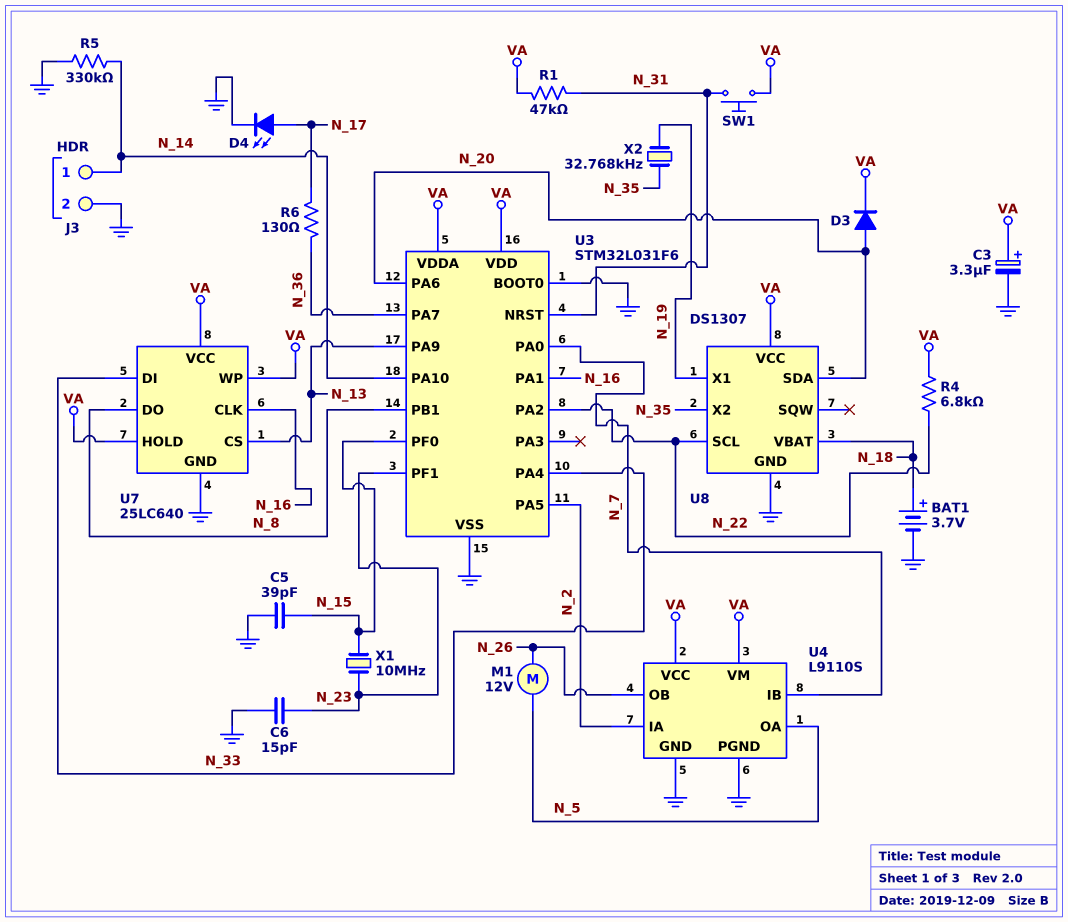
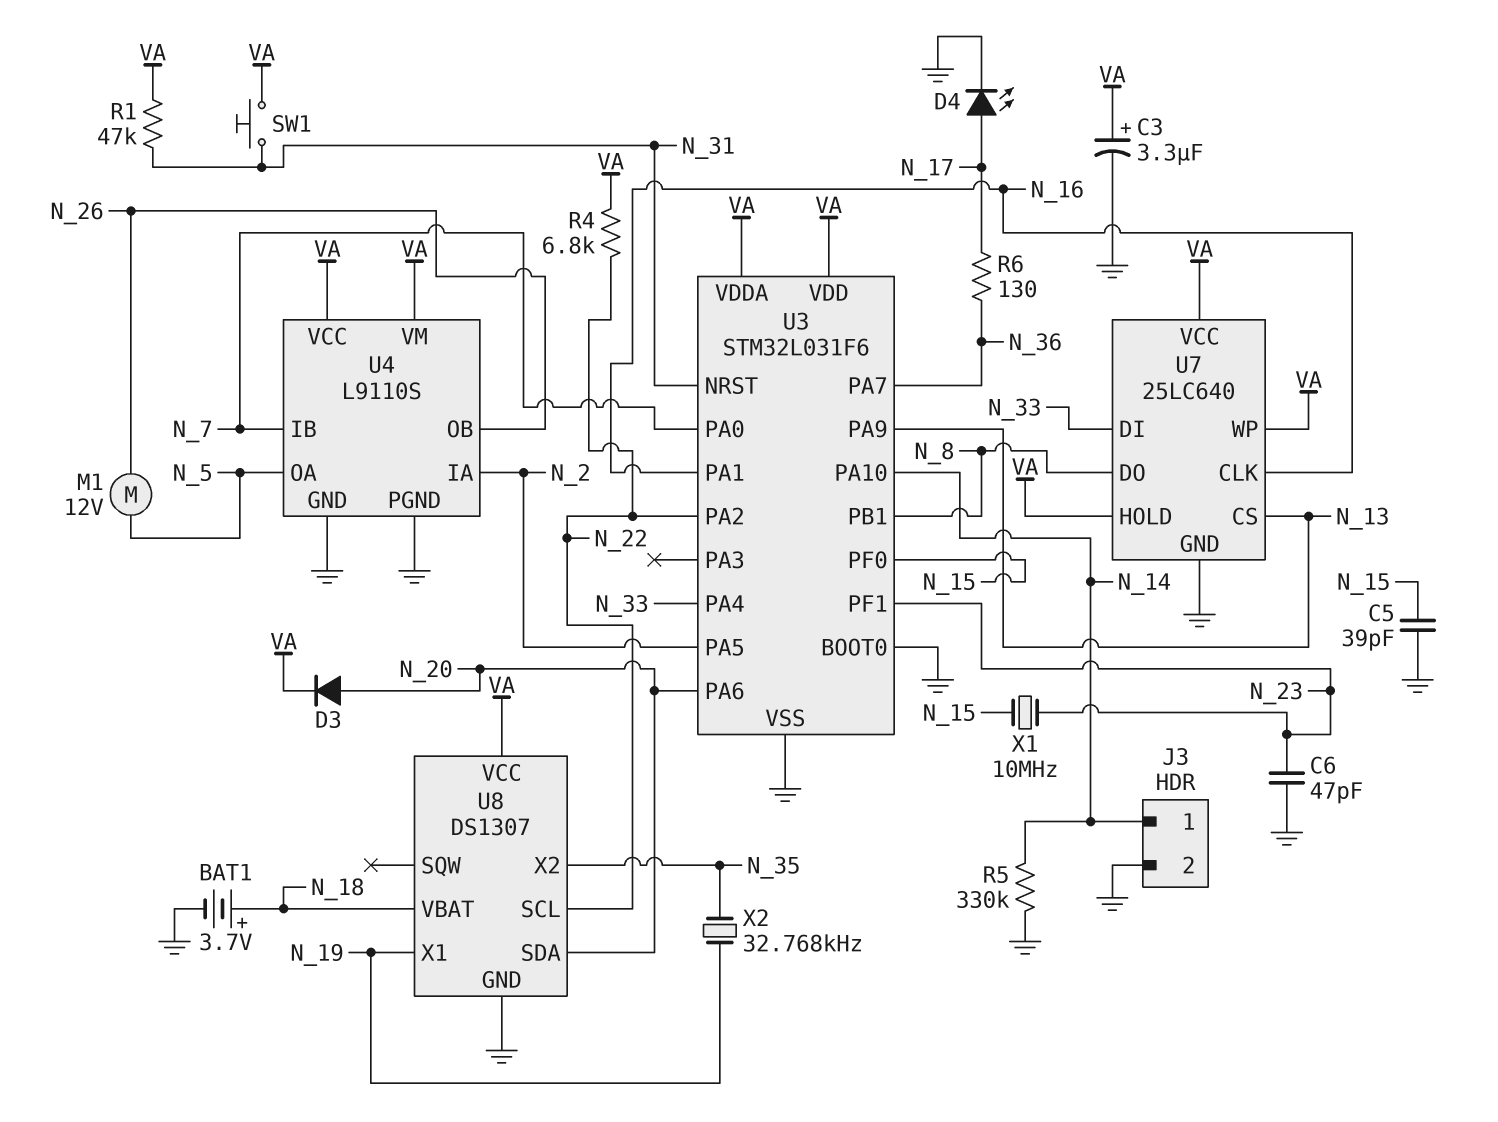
C6: 15pF (GND, N_23) -> 47pF (GND, N_23)

